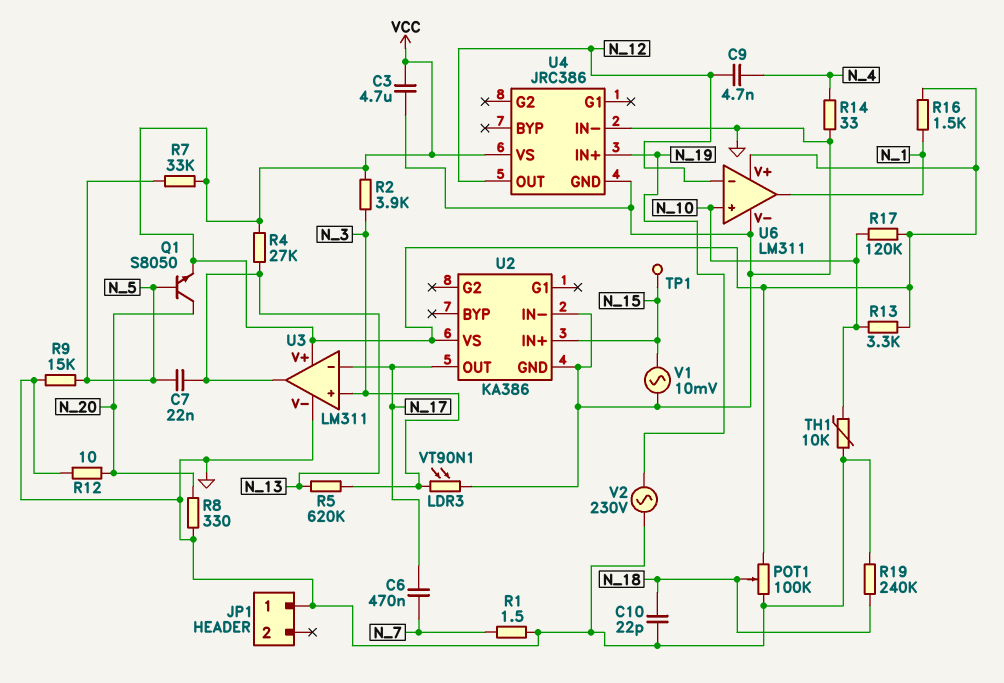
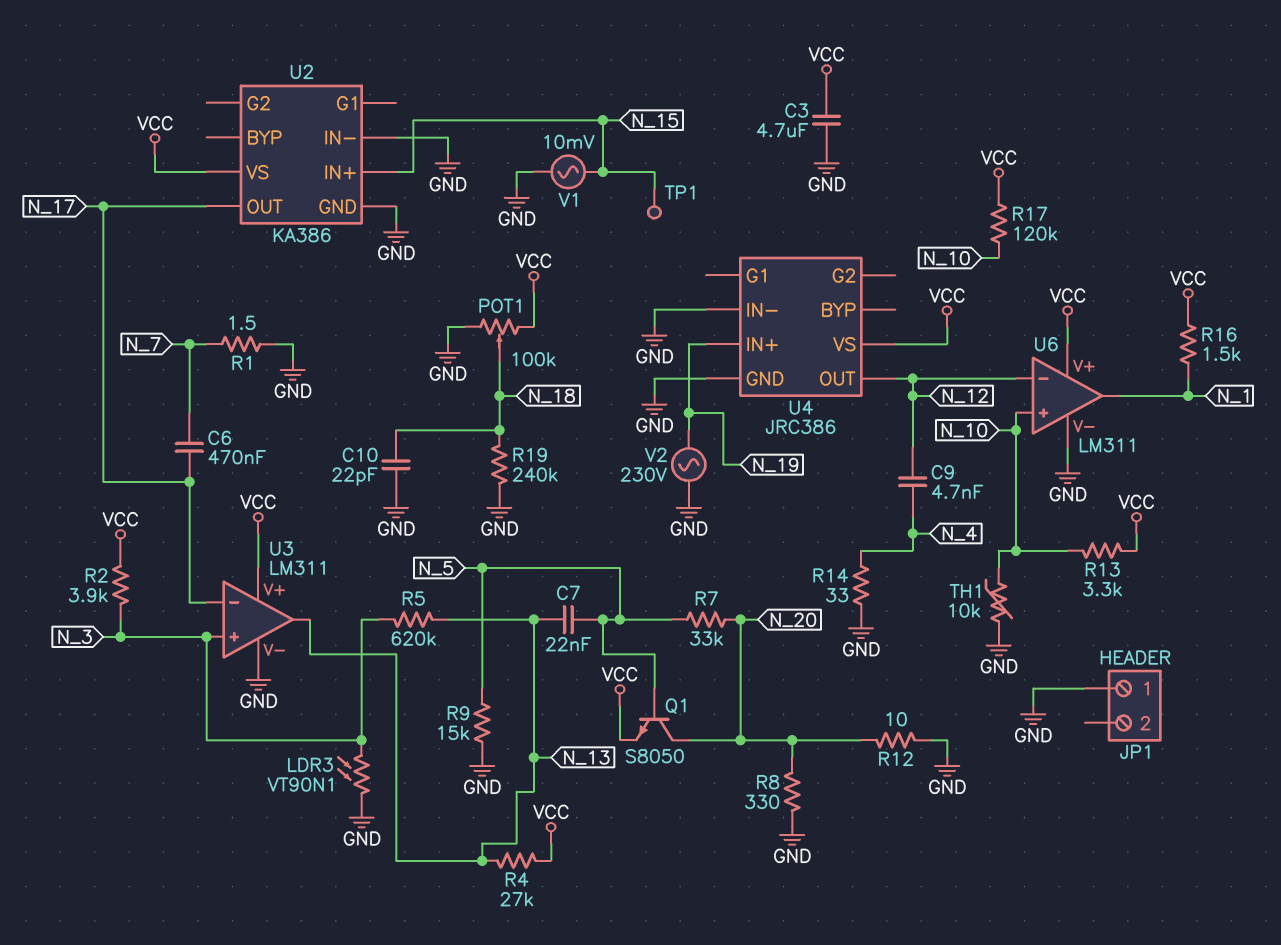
R7: 33k (N_5, VCC) -> 33k (N_5, N_20)

